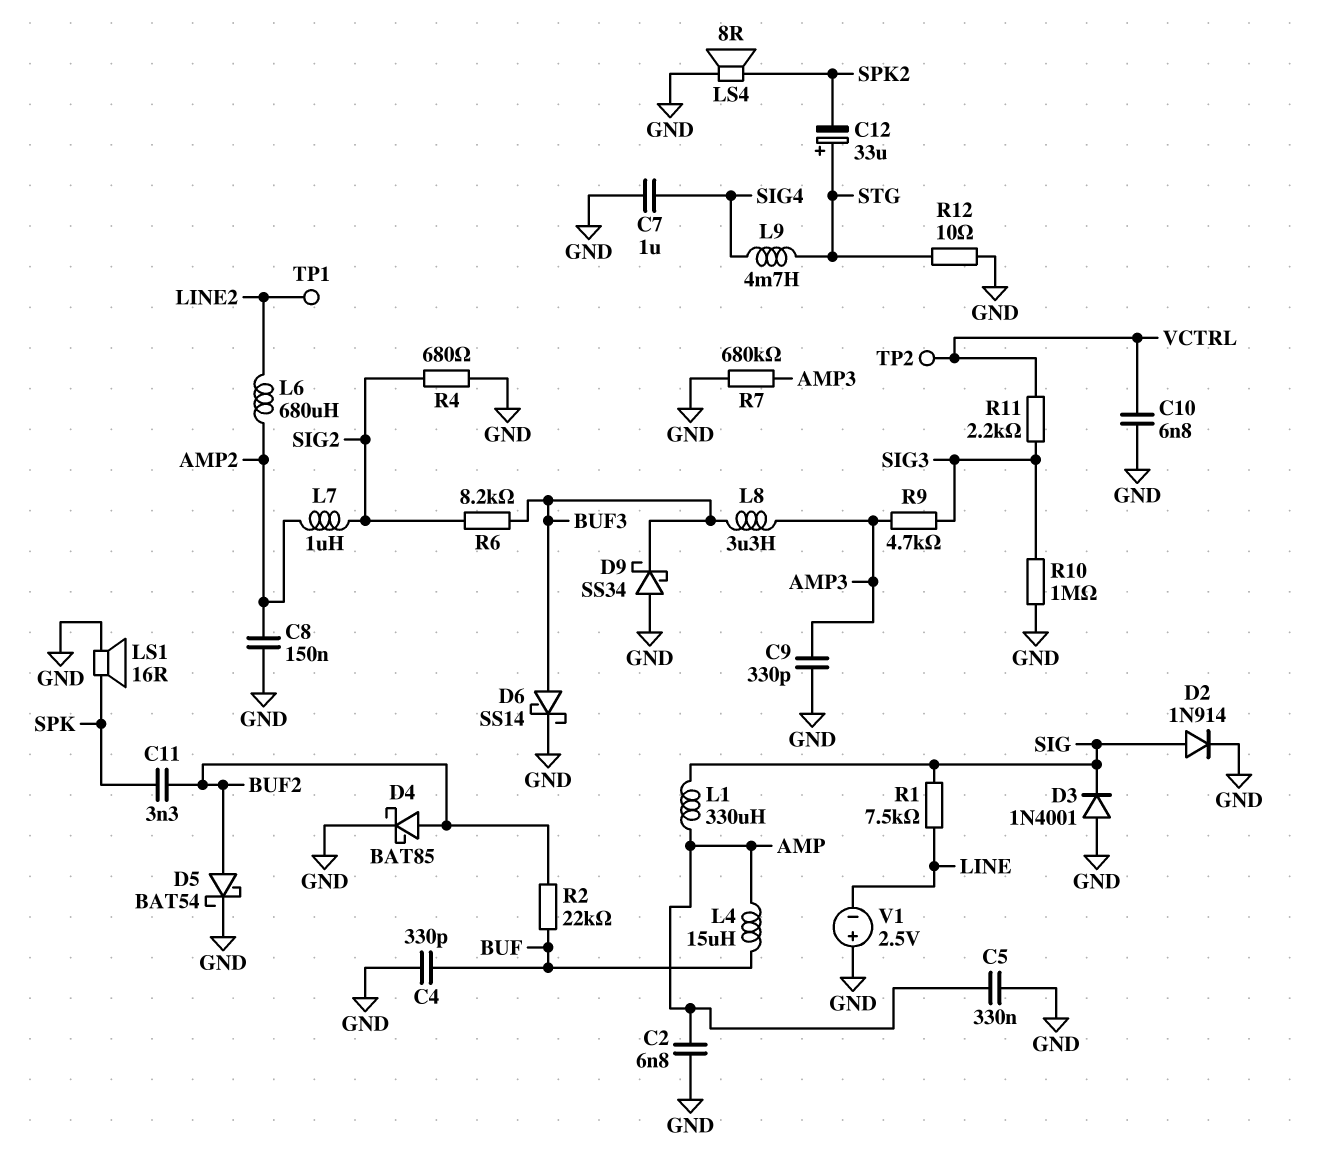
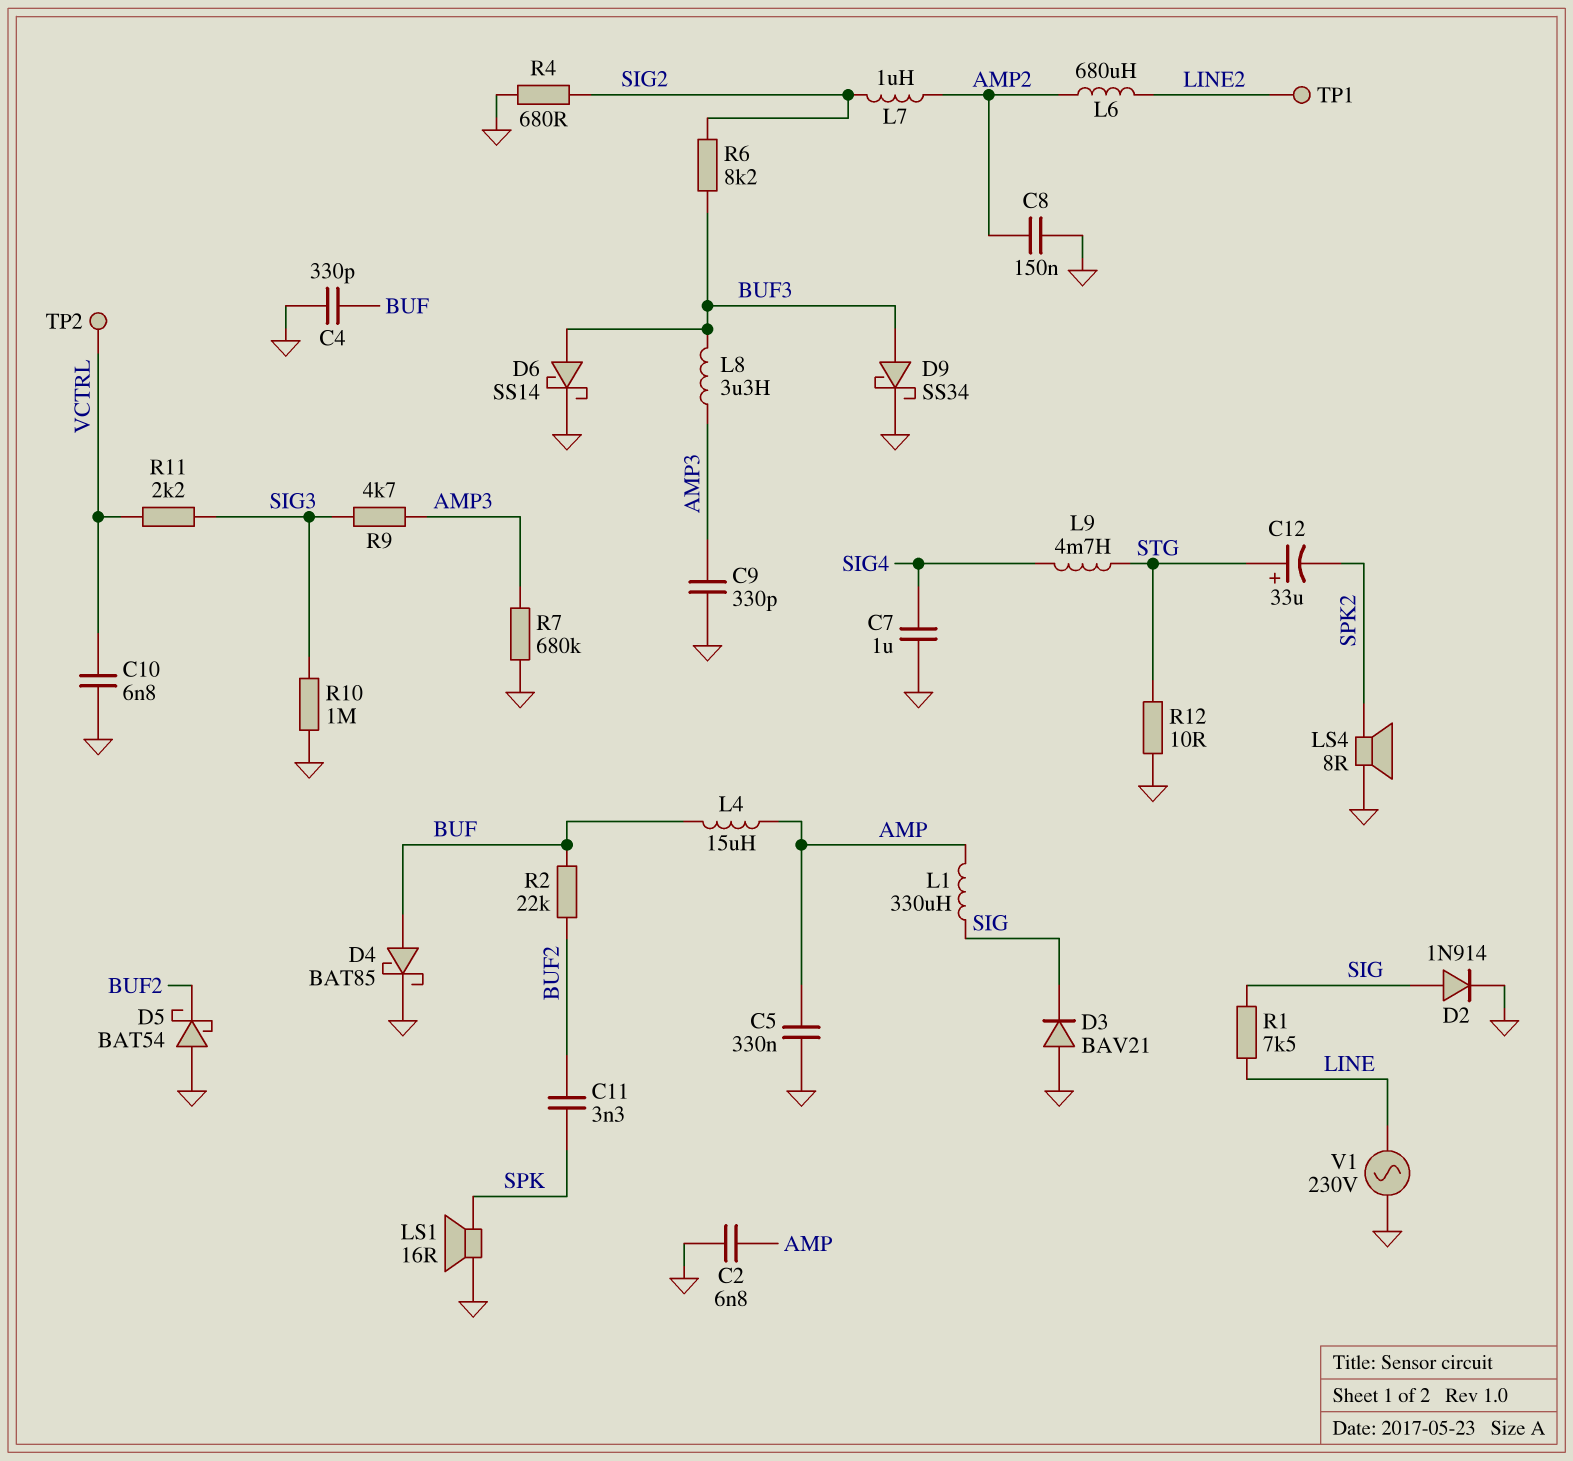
D3: diode 1N4001 (A GND, K SIG) -> diode BAV21 (A GND, K SIG)
D4: schottky BAT85 (A BUF2, K GND) -> schottky BAT85 (A BUF, K GND)
D5: schottky BAT54 (A BUF2, K GND) -> schottky BAT54 (A GND, K BUF2)
D9: schottky SS34 (A GND, K BUF3) -> schottky SS34 (A BUF3, K GND)
V1: 2.5V (plus GND, minus LINE) -> AC 230V (GND, LINE)

